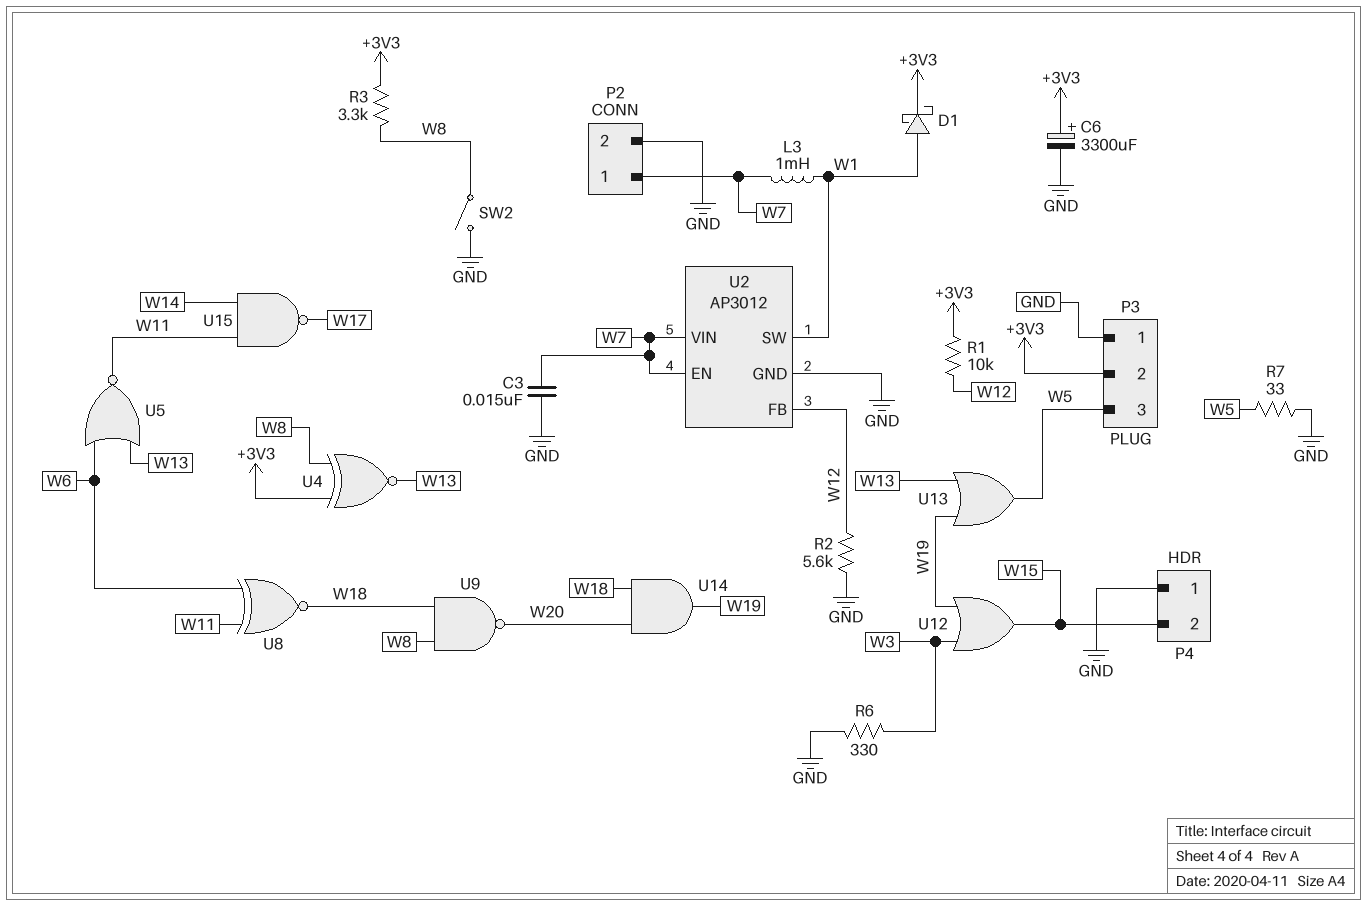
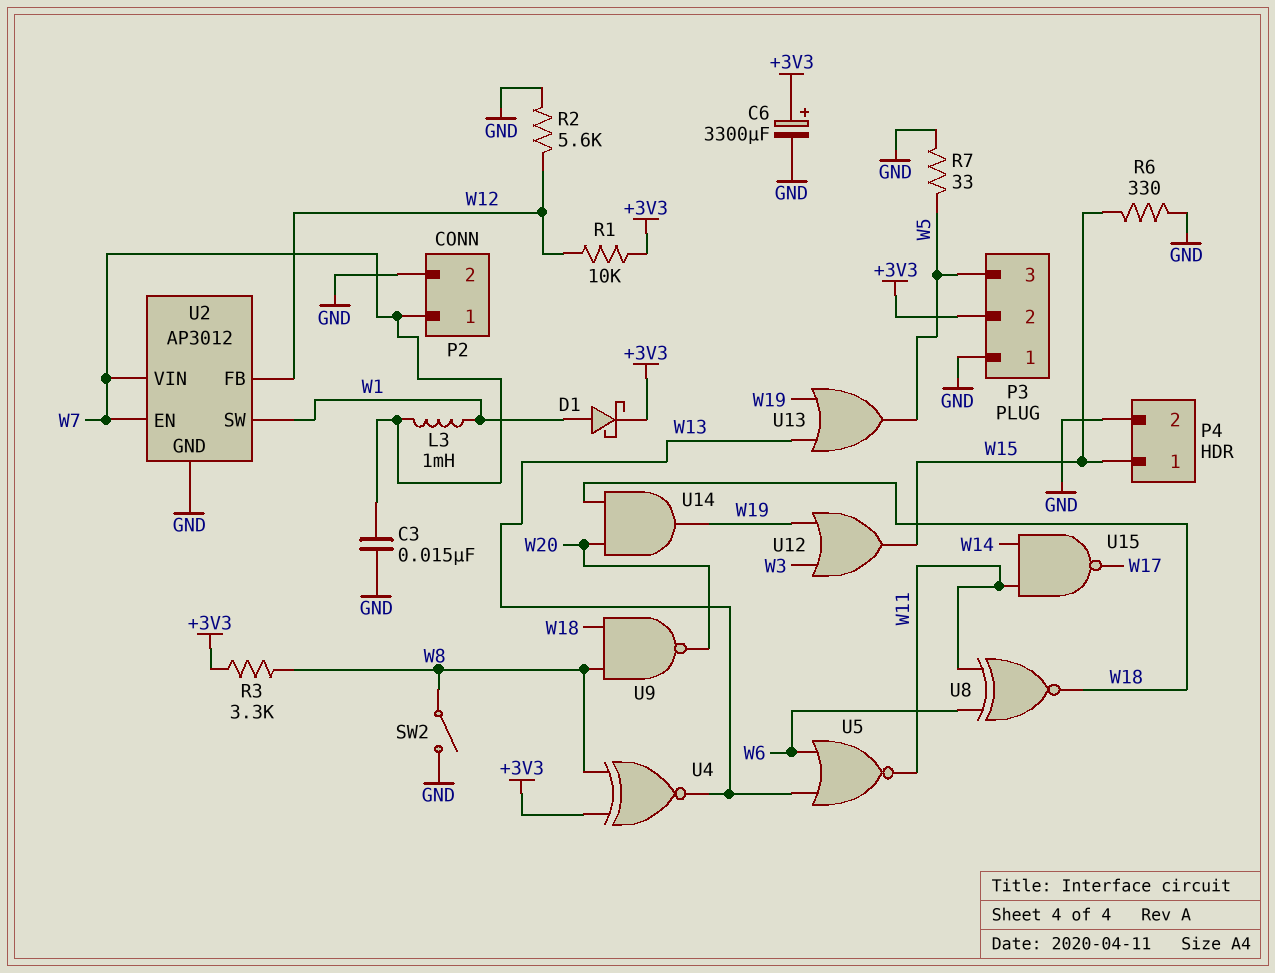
P4 pin 1: GND -> W15
P4 pin 2: W15 -> GND
R6: 330 (GND, W3) -> 330 (GND, W15)

